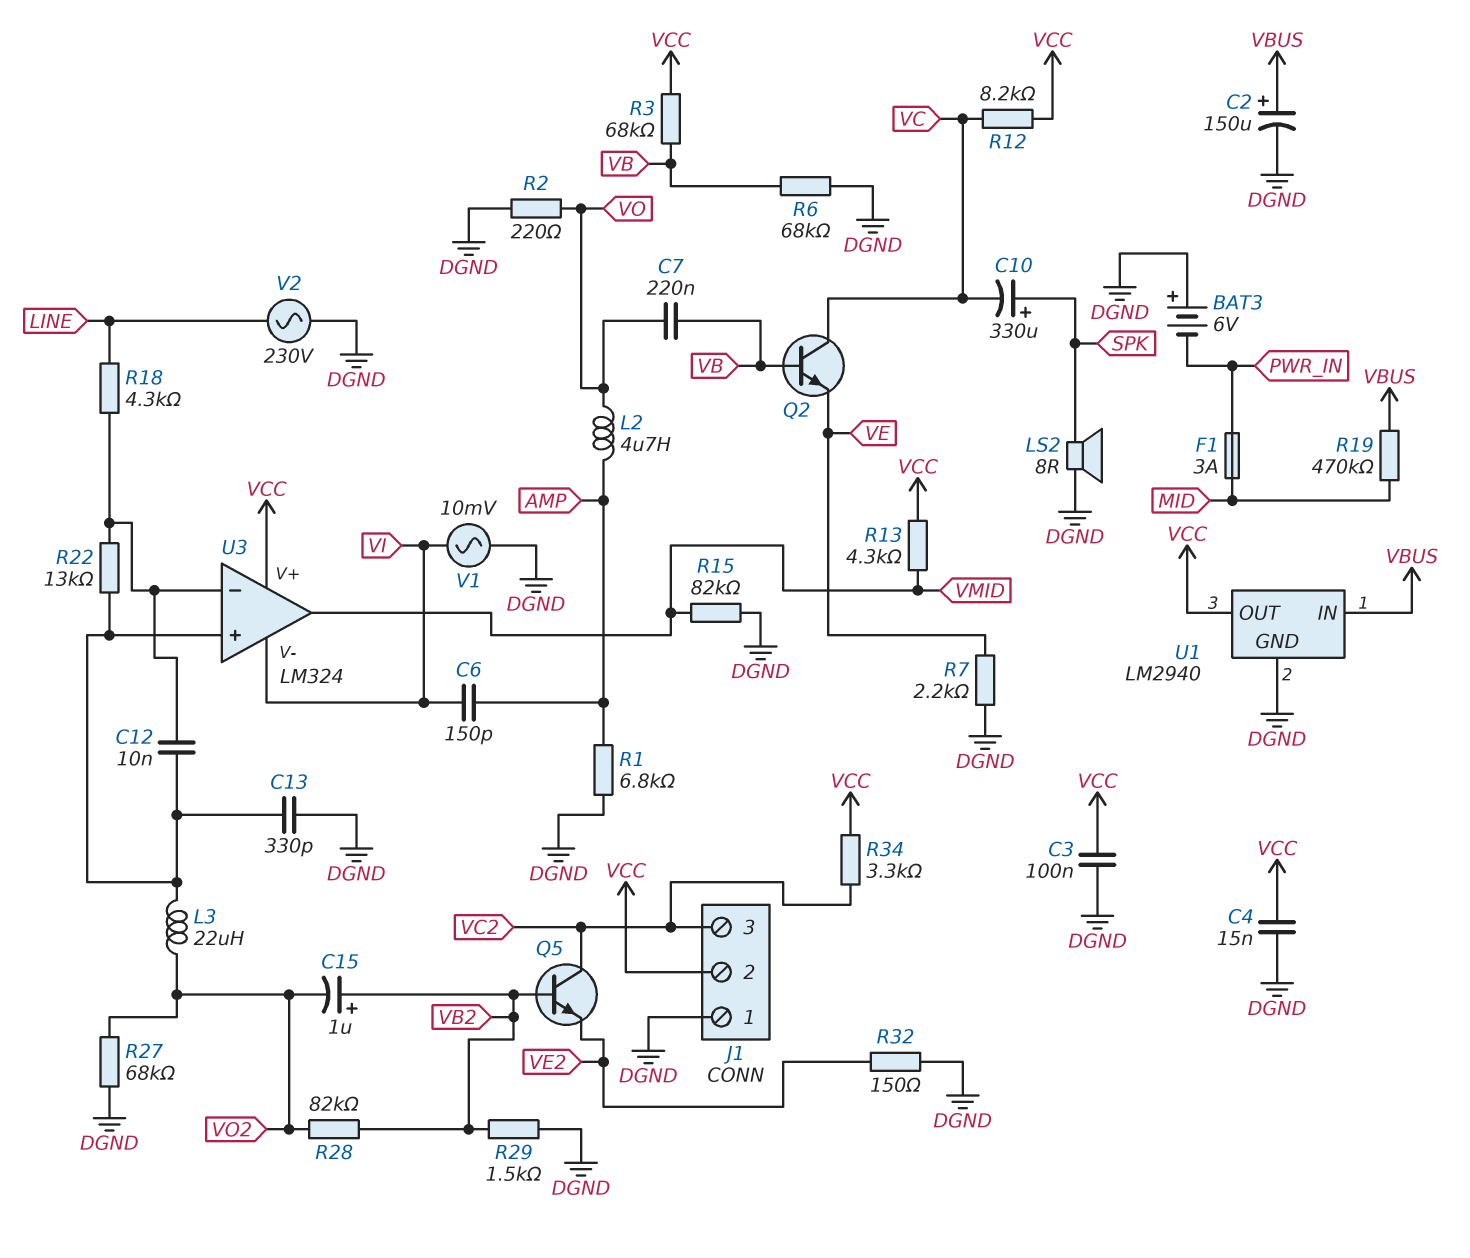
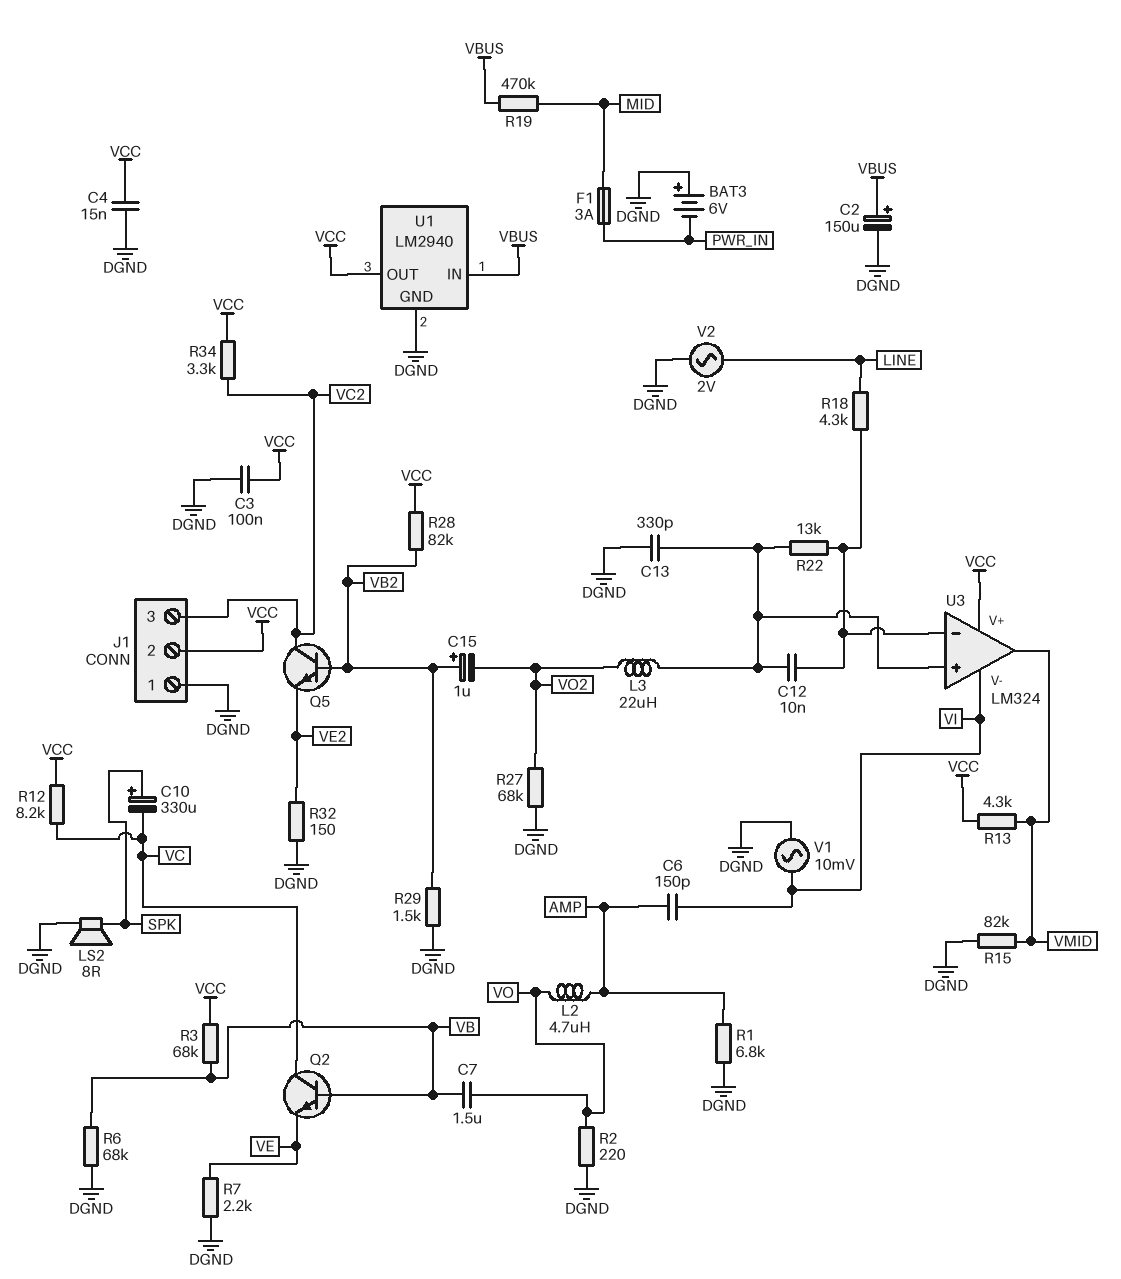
C7: 220nF (VB, VO) -> 1.5uF (VB, VO)
R28: 82k (VB2, VO2) -> 82k (VB2, VCC)
V2: AC 230V (DGND, LINE) -> AC 2V (DGND, LINE)

